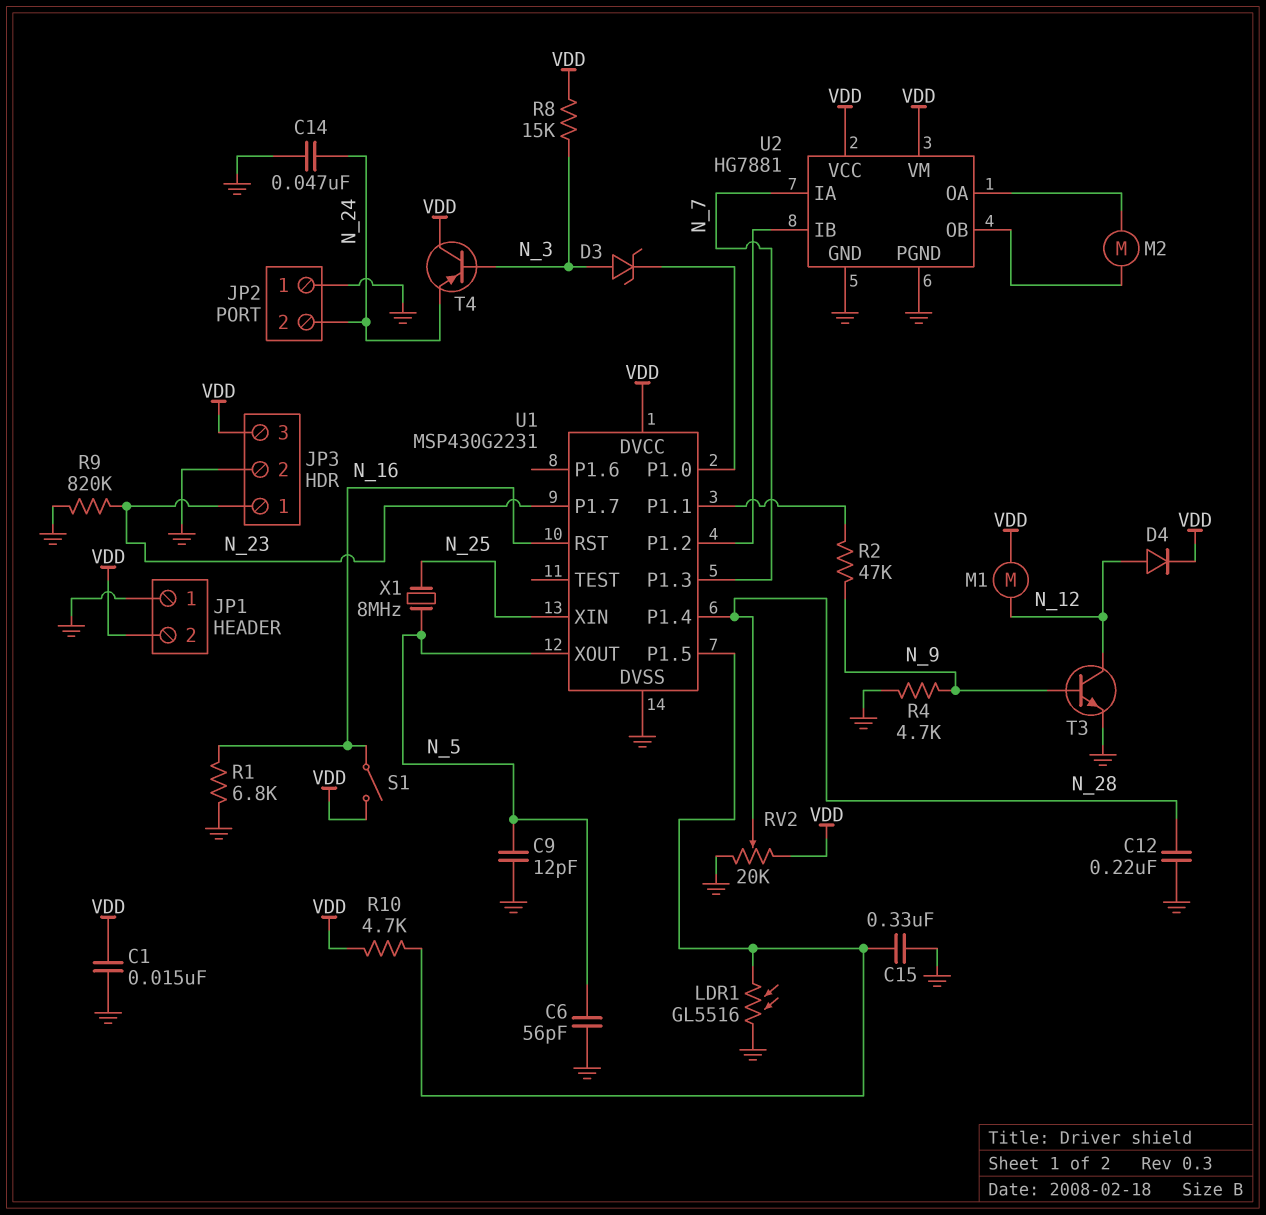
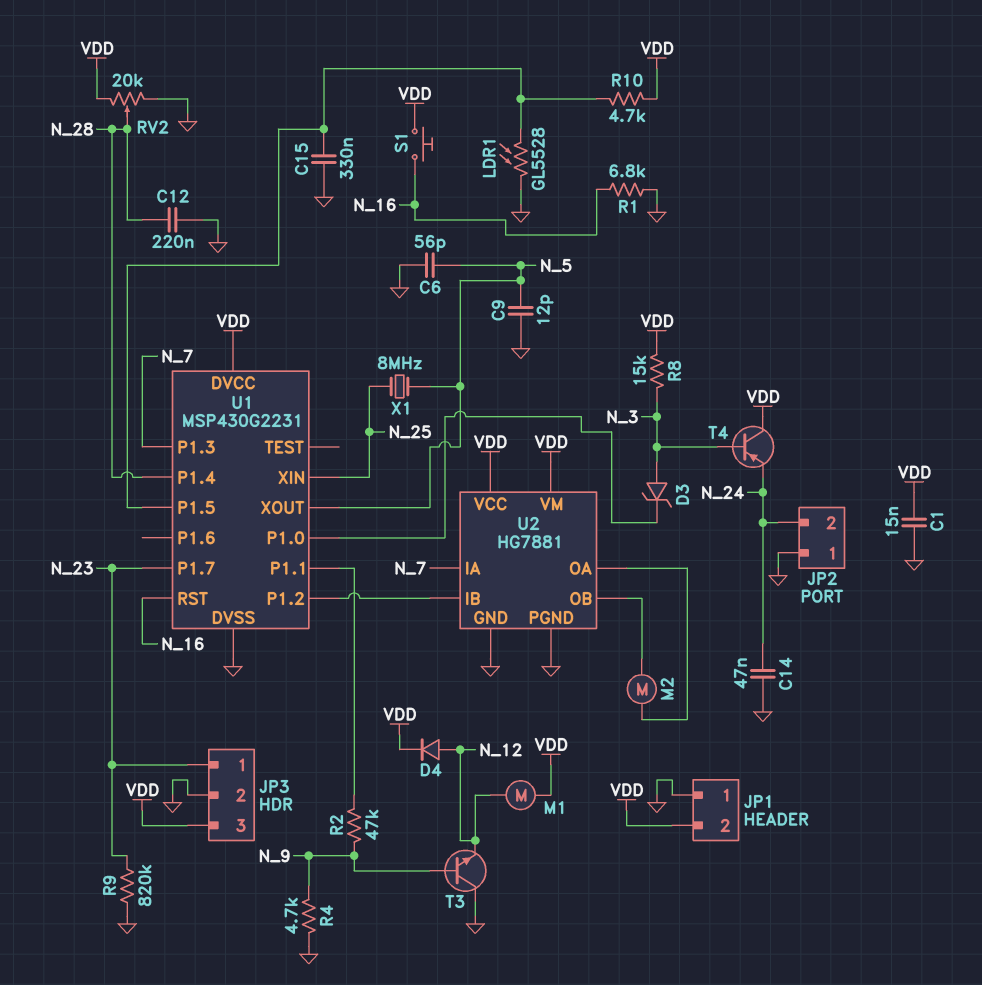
LDR1: GL5516 (GND, U1/P1.5) -> GL5528 (GND, U1/P1.5)
S1: switch (N_16, VDD) -> button (N_16, VDD)
T3: NPN (B N_9, C N_12, E GND) -> NPN (B N_9, C GND, E N_12)

